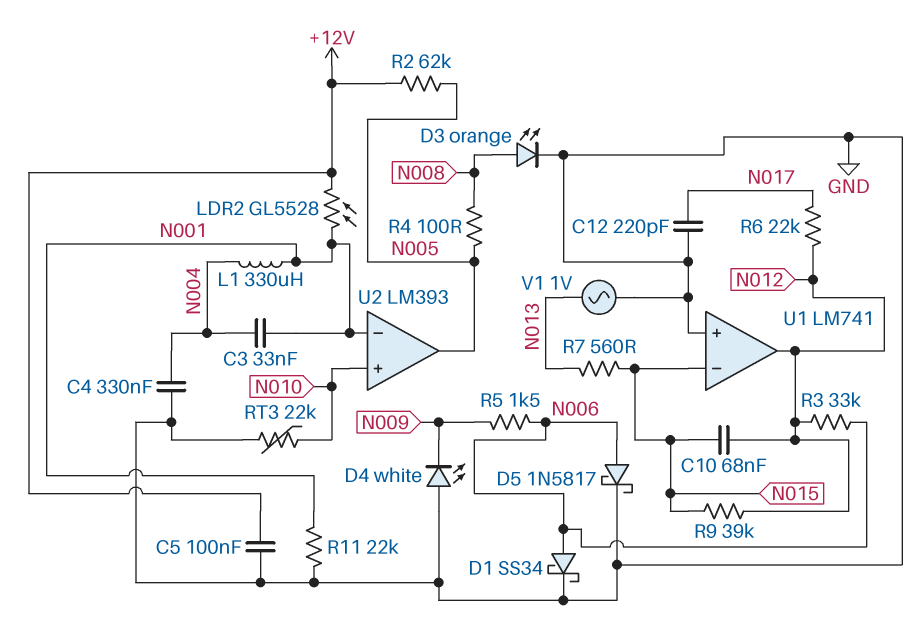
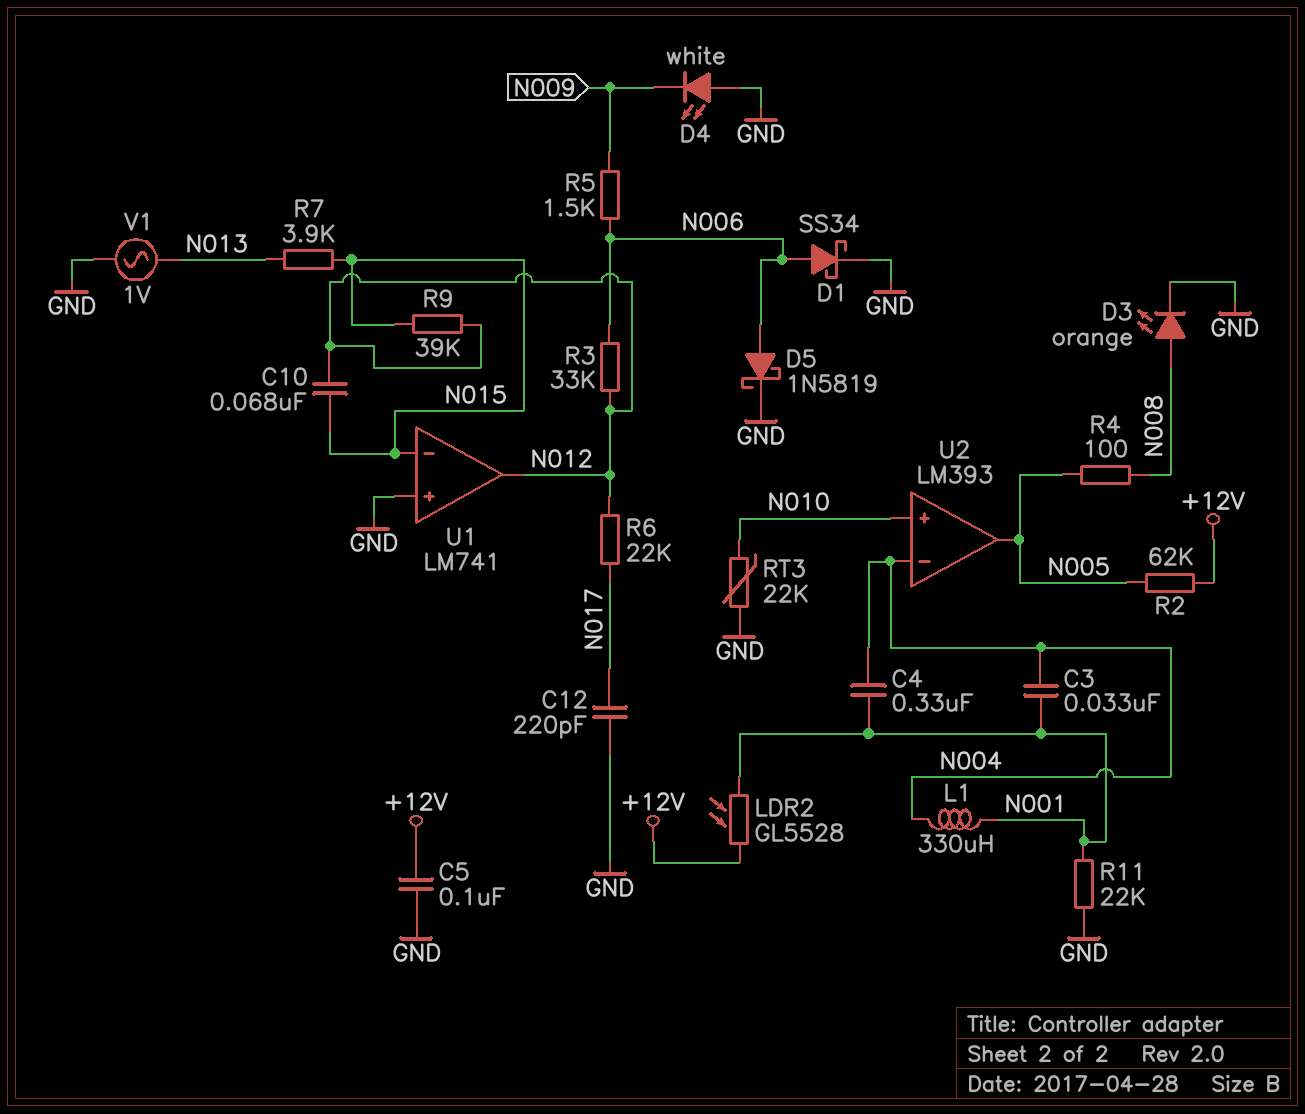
C4: 330nF (GND, N004) -> 330nF (N001, N004)
D5: schottky 1N5817 (A N006, K GND) -> schottky 1N5819 (A N006, K GND)
R7: 560 (N013, N015) -> 3.9k (N013, N015)
U2 pin in-: N001 -> N004

